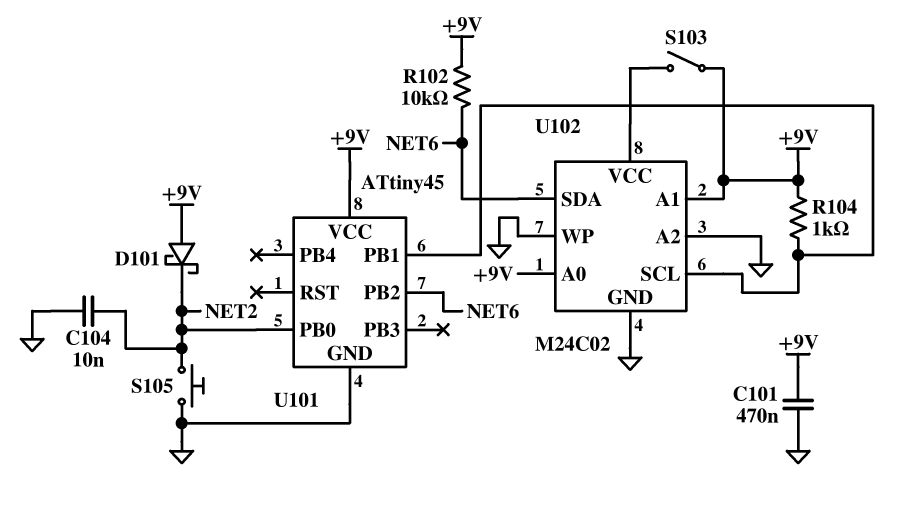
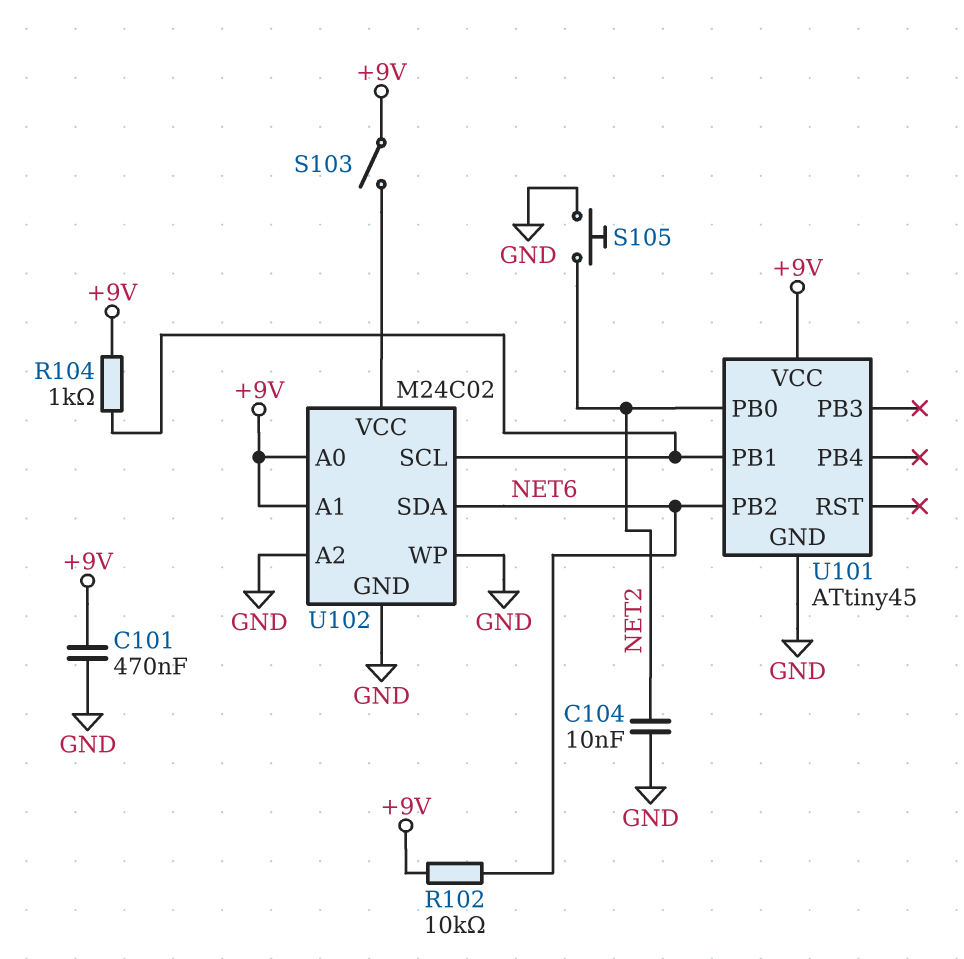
D101: schottky (A +9V, K NET2) -> none

